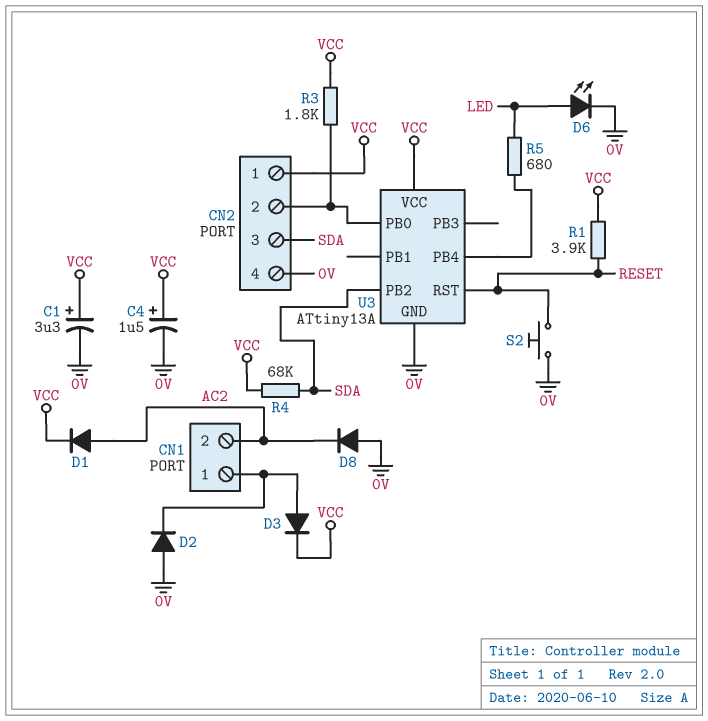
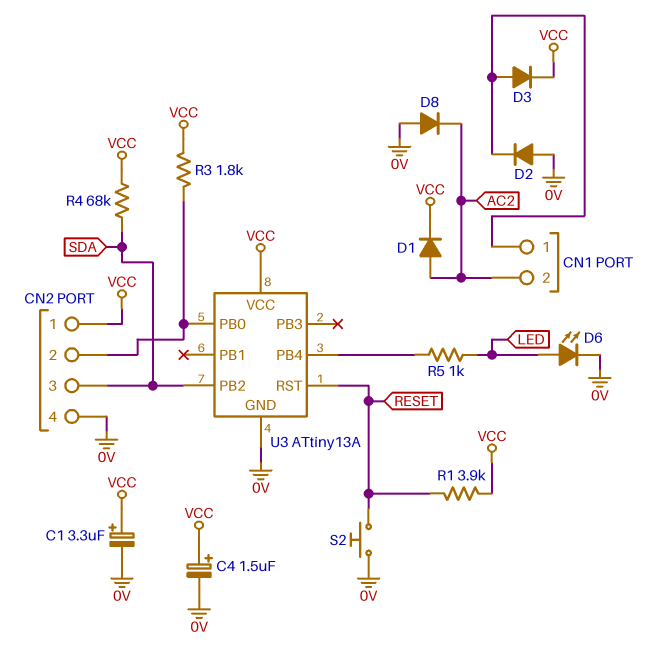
R5: 680 (LED, U3/PB4) -> 1k (LED, U3/PB4)

